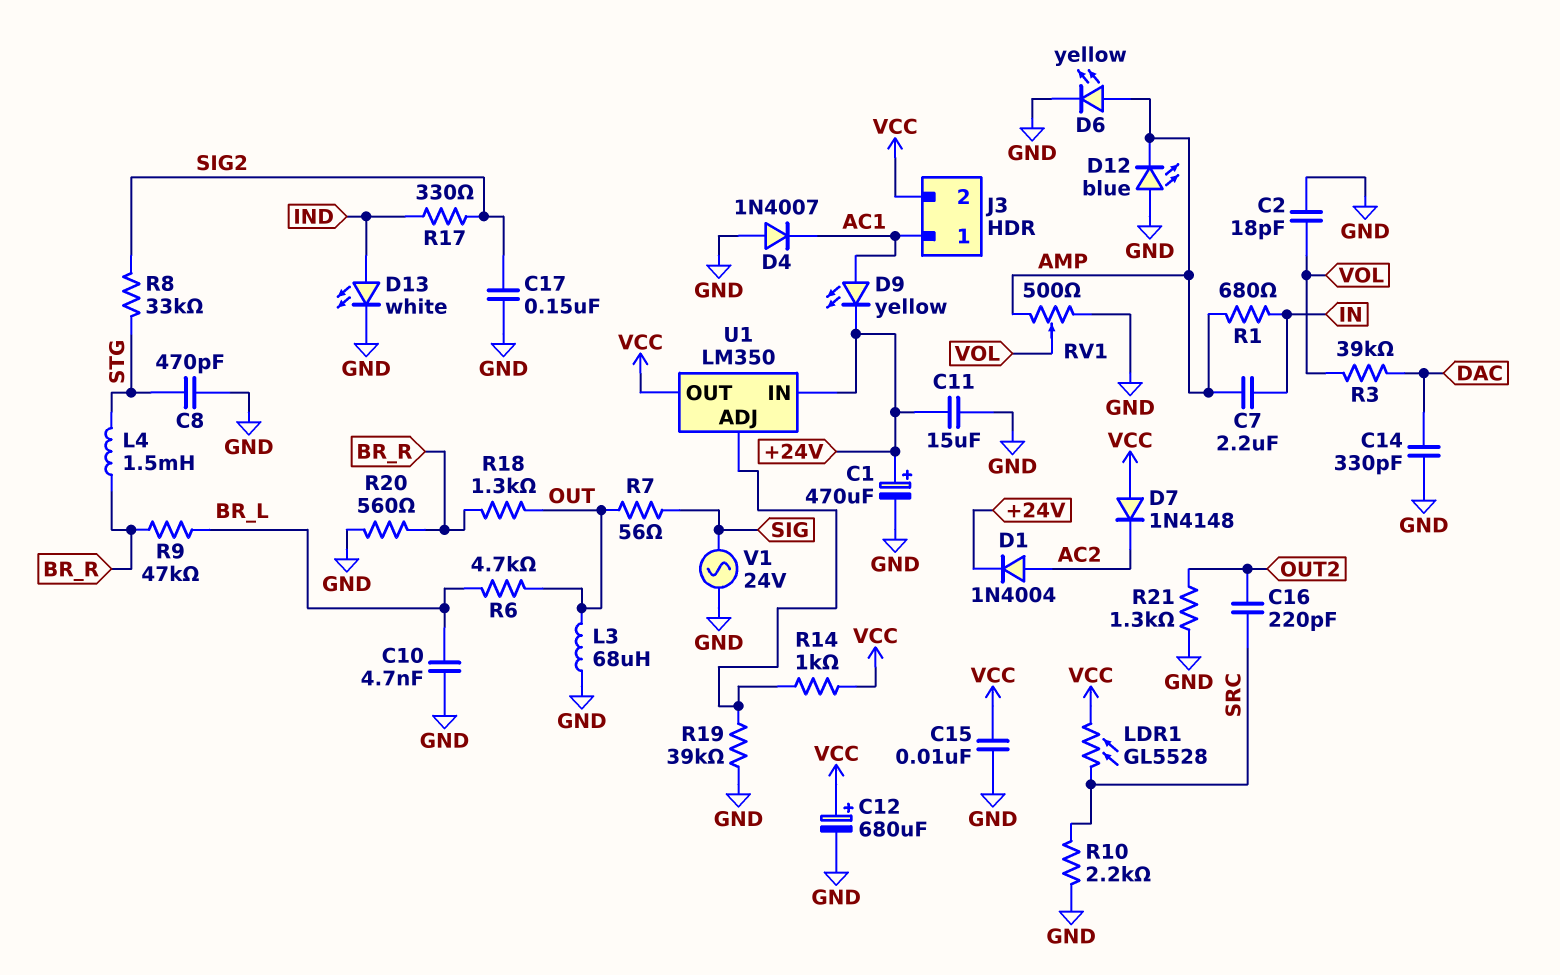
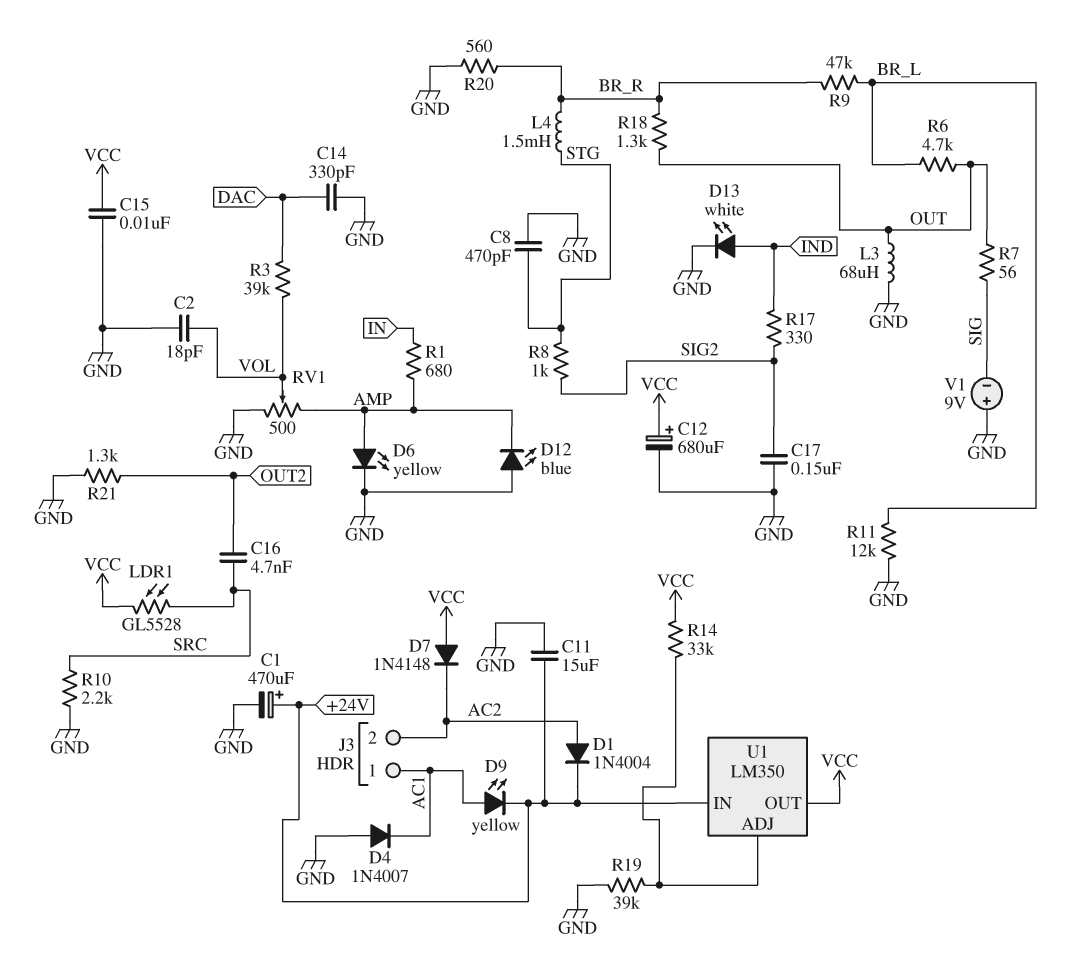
C7: 2.2uF (AMP, IN) -> none
C10: 4.7nF (BR_L, GND) -> none
C16: 220pF (OUT2, SRC) -> 4.7nF (OUT2, SRC)
J3 pin 2: VCC -> AC2
R8: 33k (SIG2, STG) -> 1k (SIG2, STG)
R11: none -> 12k (BR_L, GND)
R14: 1k (U1/ADJ, VCC) -> 33k (U1/ADJ, VCC)
V1: AC 24V (GND, SIG) -> 9V (plus GND, minus SIG)

